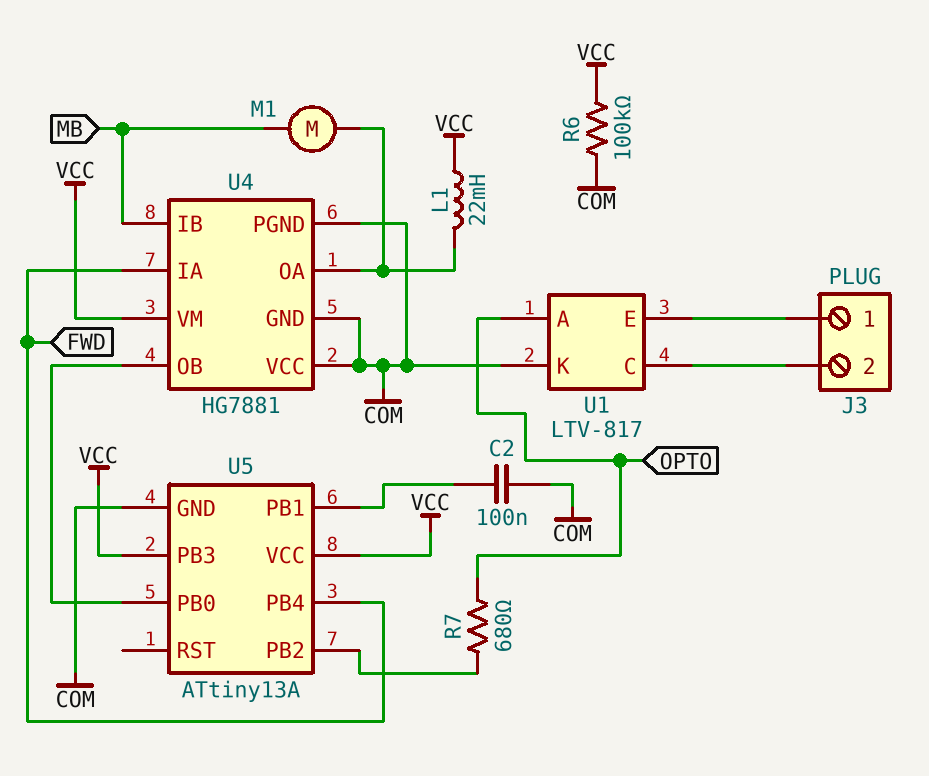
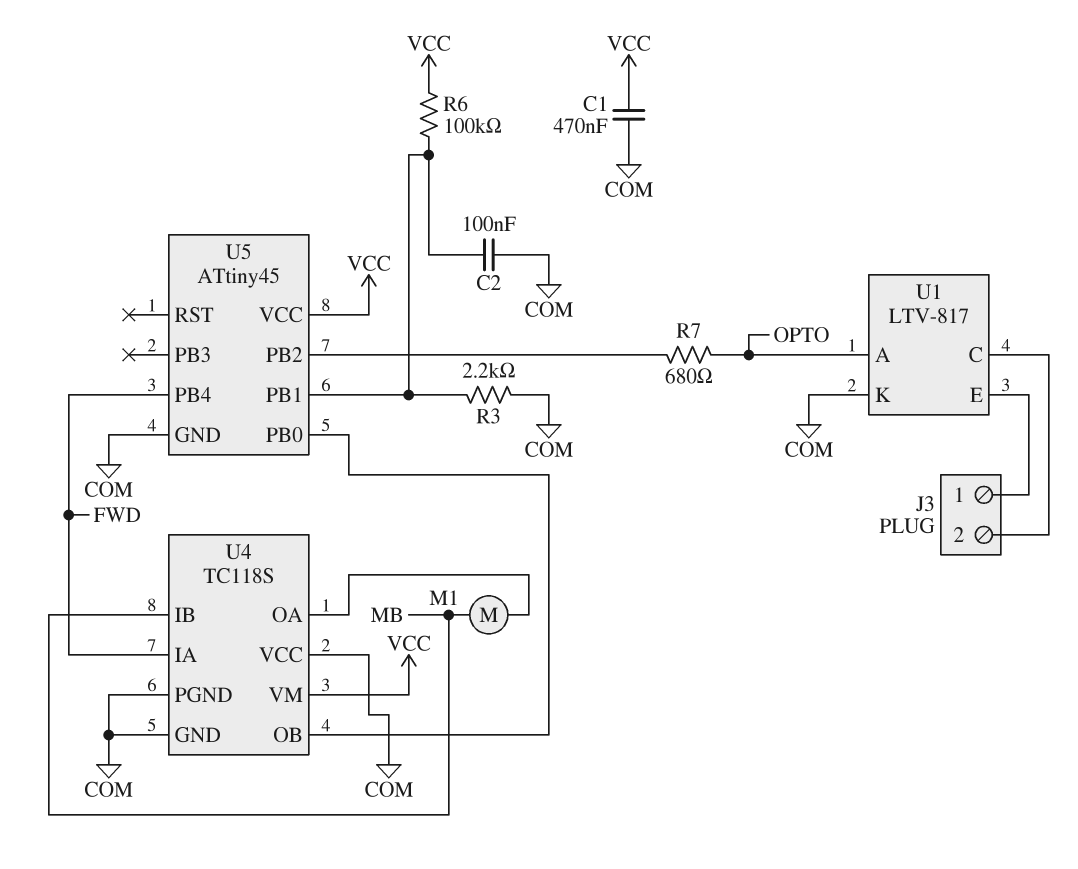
C1: none -> 470nF (COM, VCC)
L1: 22mH (U4/OA, VCC) -> none
R3: none -> 2.2k (COM, U5/PB1)
R6: 100k (COM, VCC) -> 100k (U5/PB1, VCC)
U4: HG7881 -> TC118S
U5: ATtiny13A -> ATtiny45
U5 pin PB3: VCC -> none

